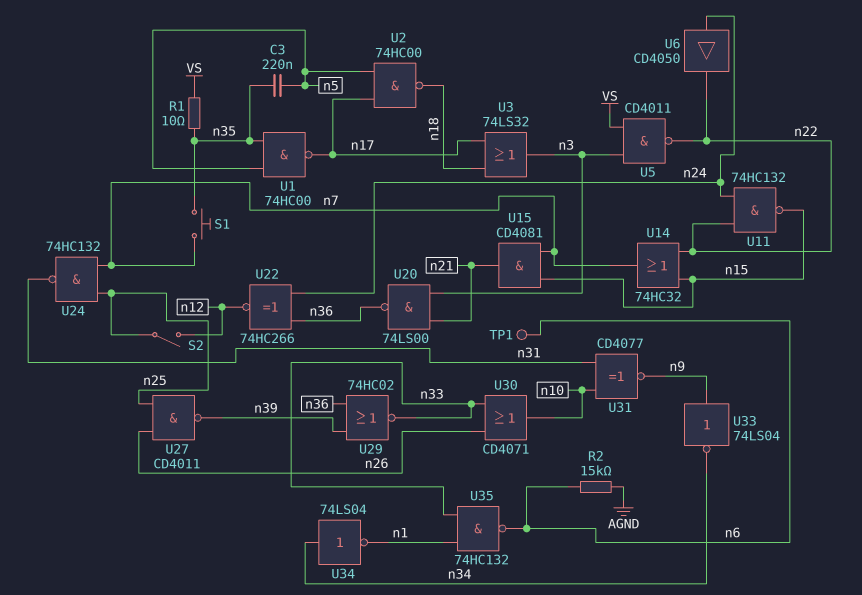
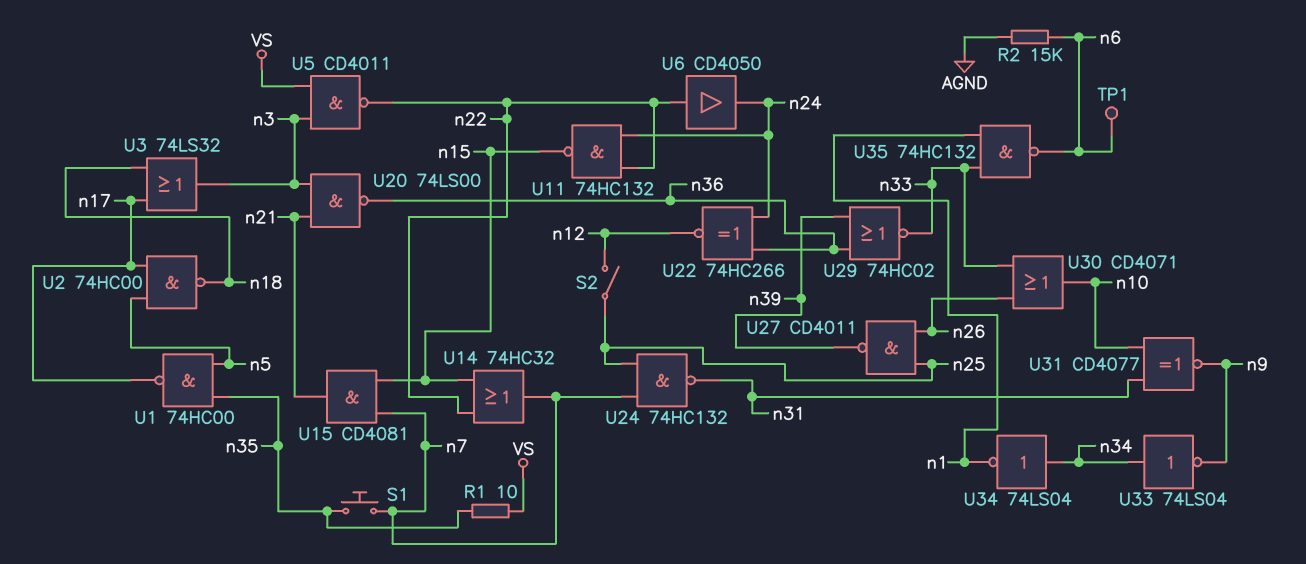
C3: 220nF (n5, n35) -> none
U6: buffer CD4050 (in n24, out n22) -> buffer CD4050 (in n22, out n24)
U33: NOT 74LS04 (in n9, out n34) -> NOT 74LS04 (in n34, out n9)

